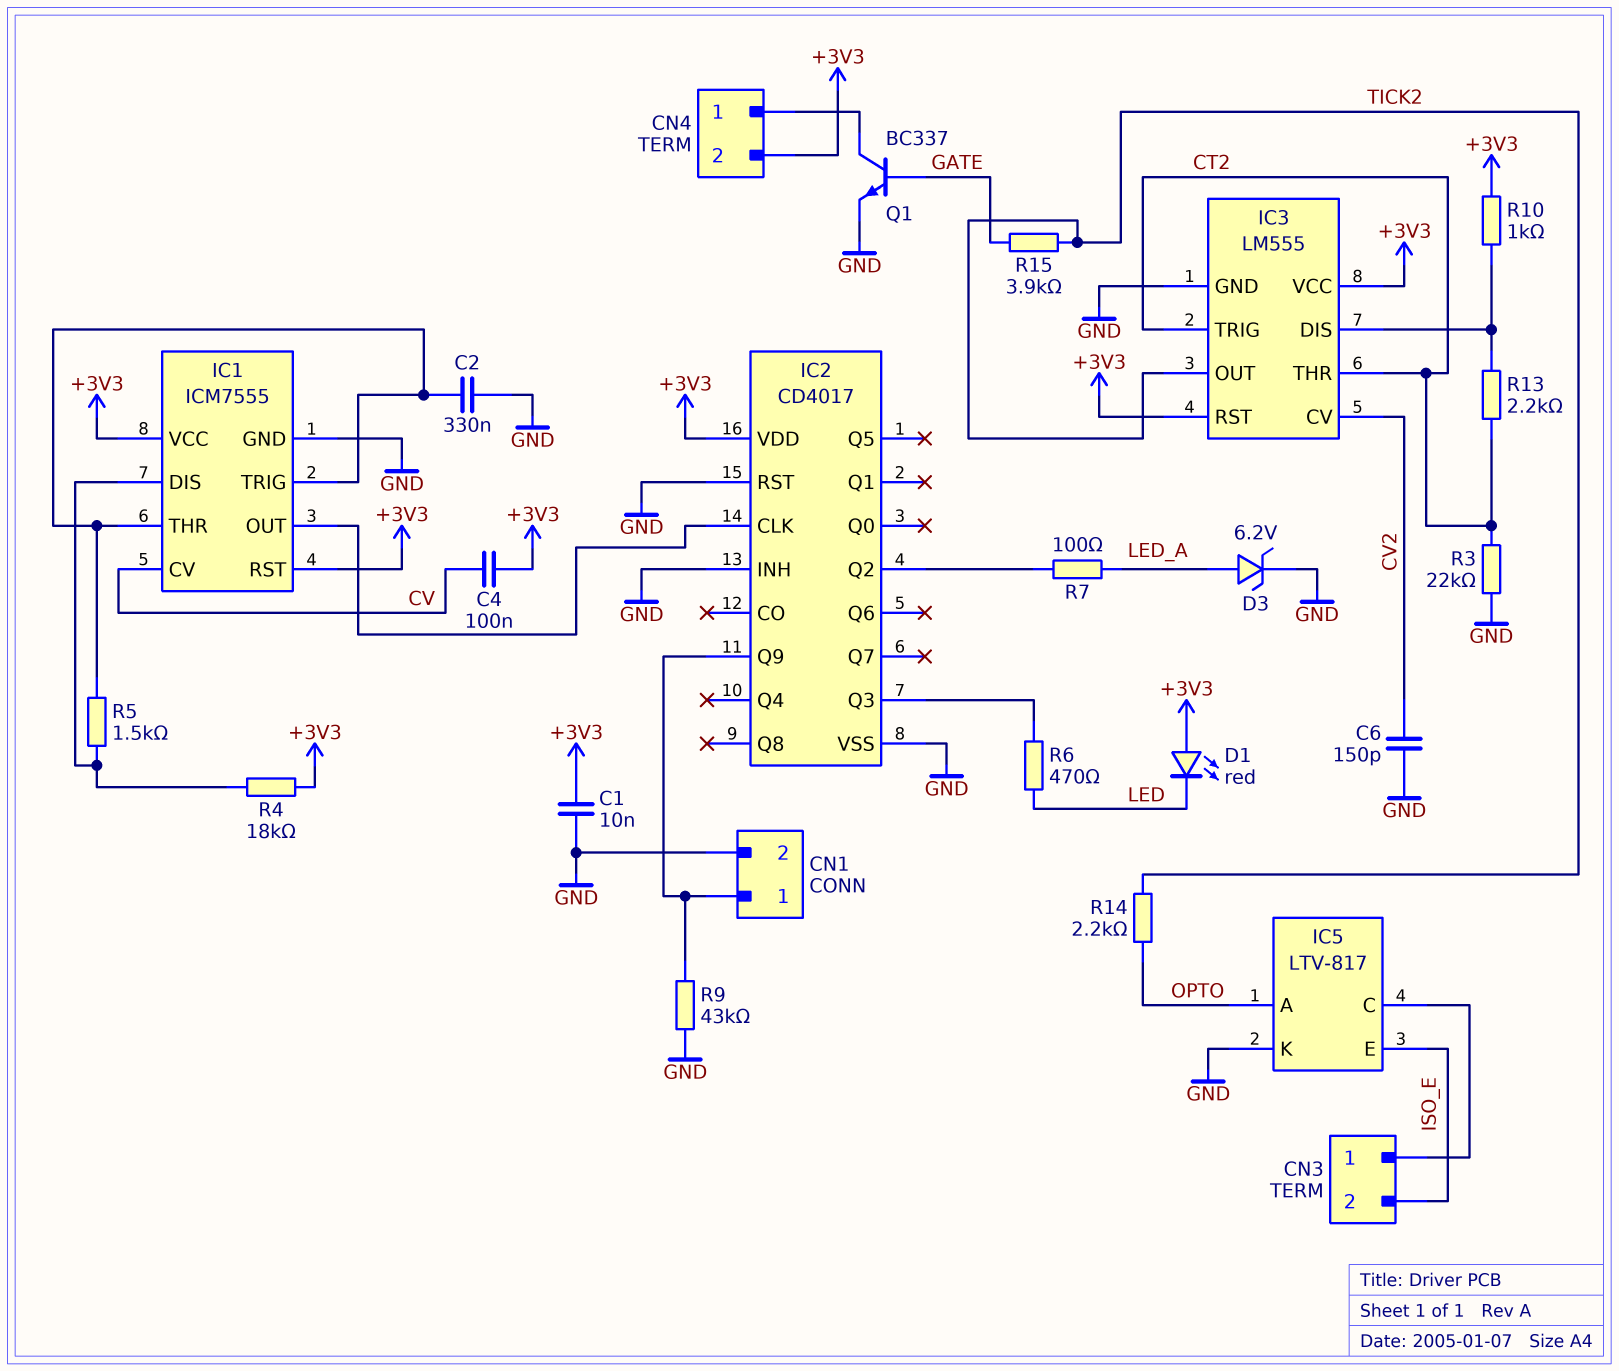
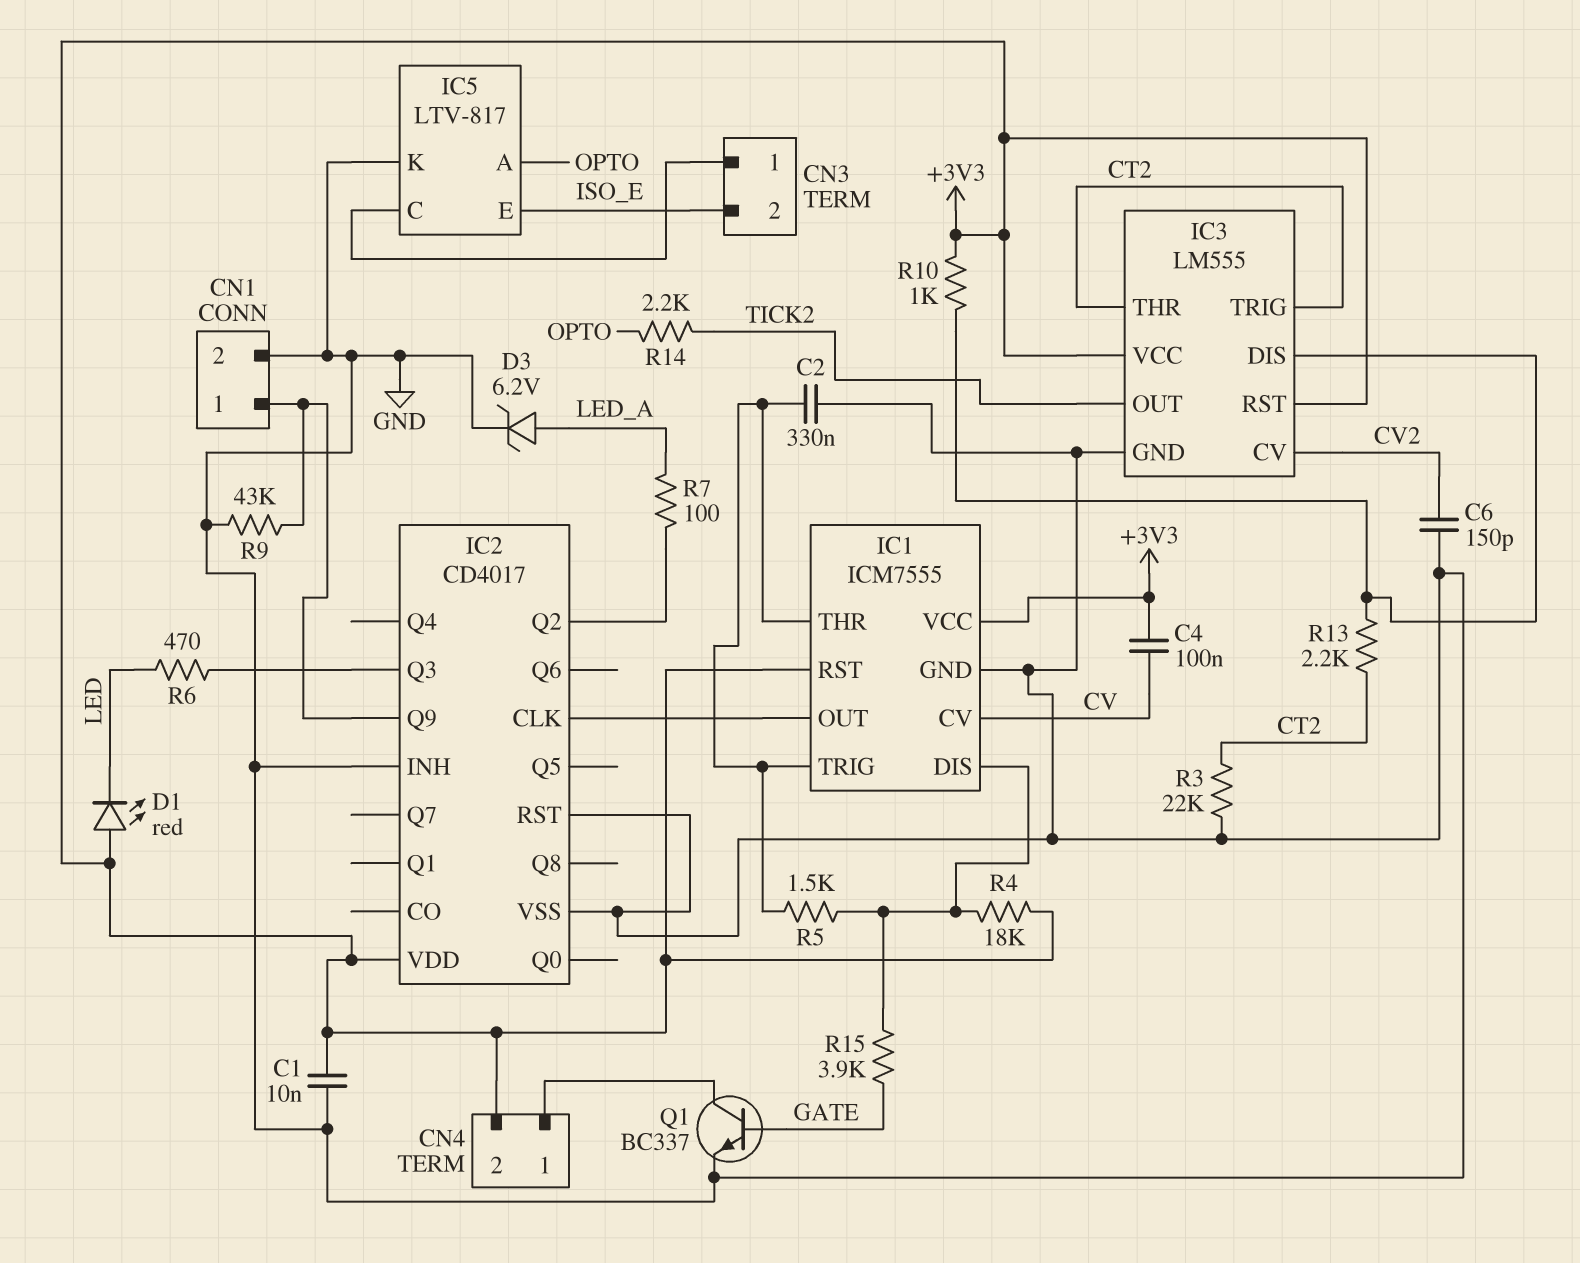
R15: 3.9k (GATE, TICK2) -> 3.9k (GATE, IC1/DIS)

